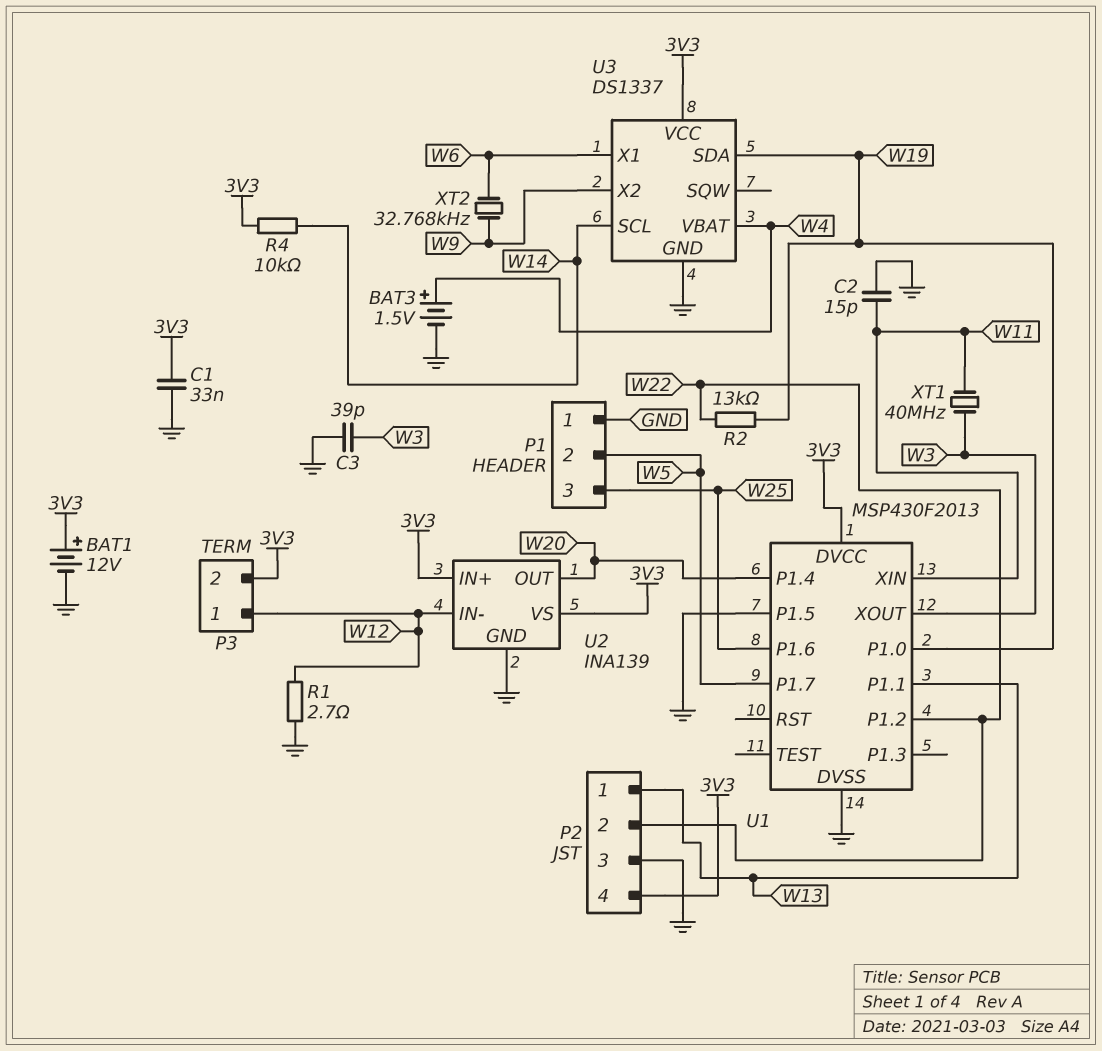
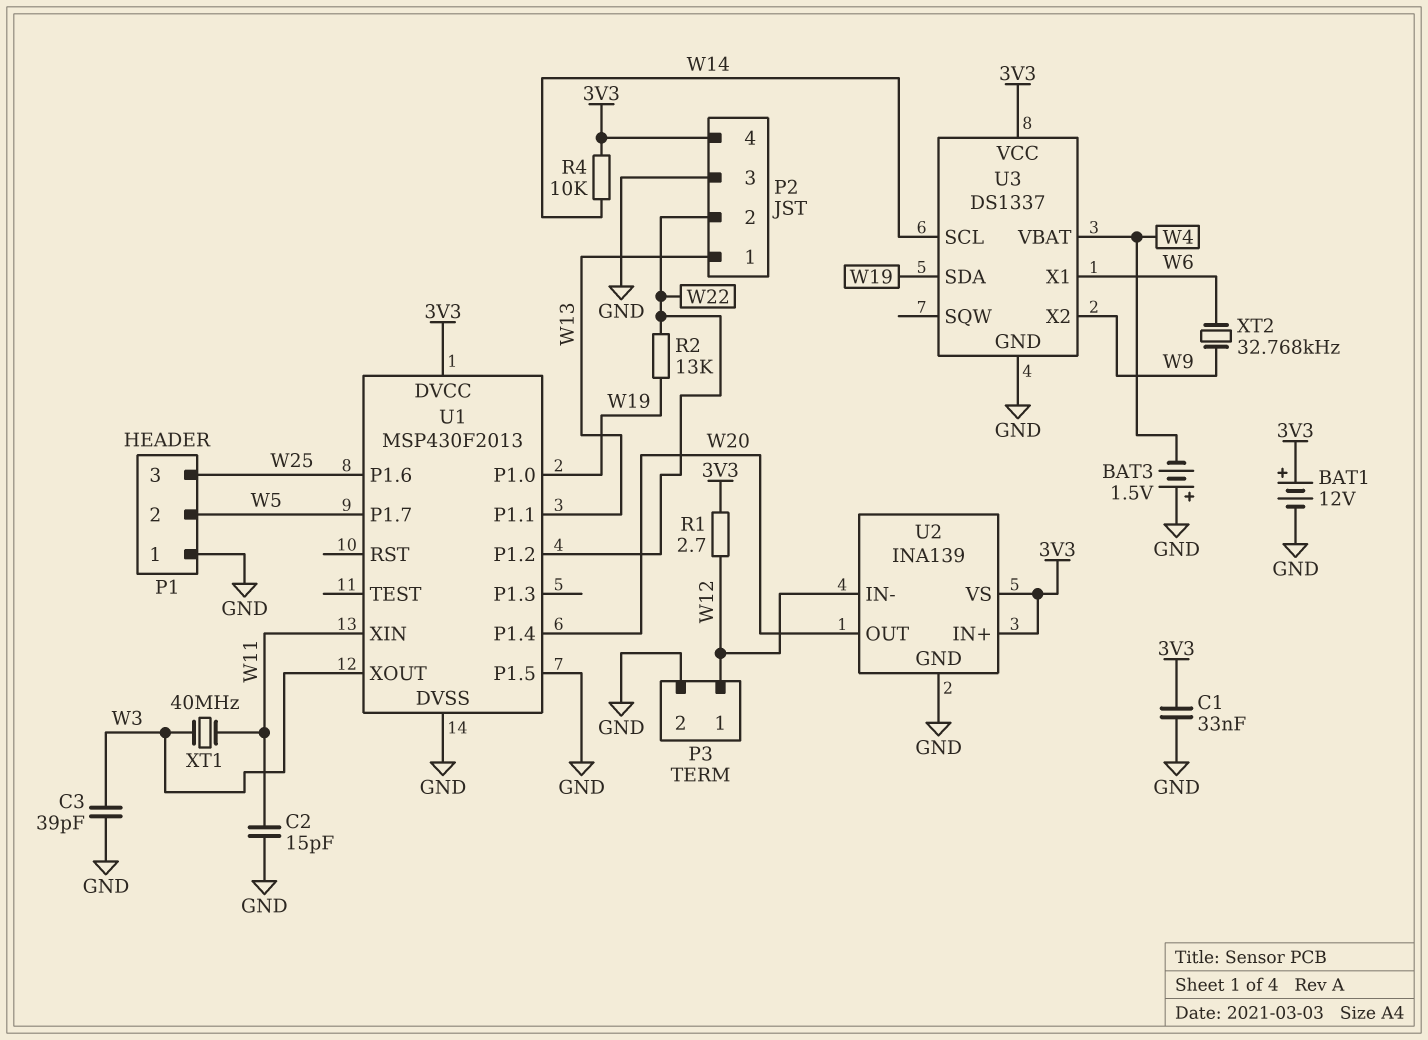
BAT3: 1.5V (plus W4, minus GND) -> 1.5V (plus GND, minus W4)
P3 pin 2: 3V3 -> GND
R1: 2.7 (GND, W12) -> 2.7 (3V3, W12)

